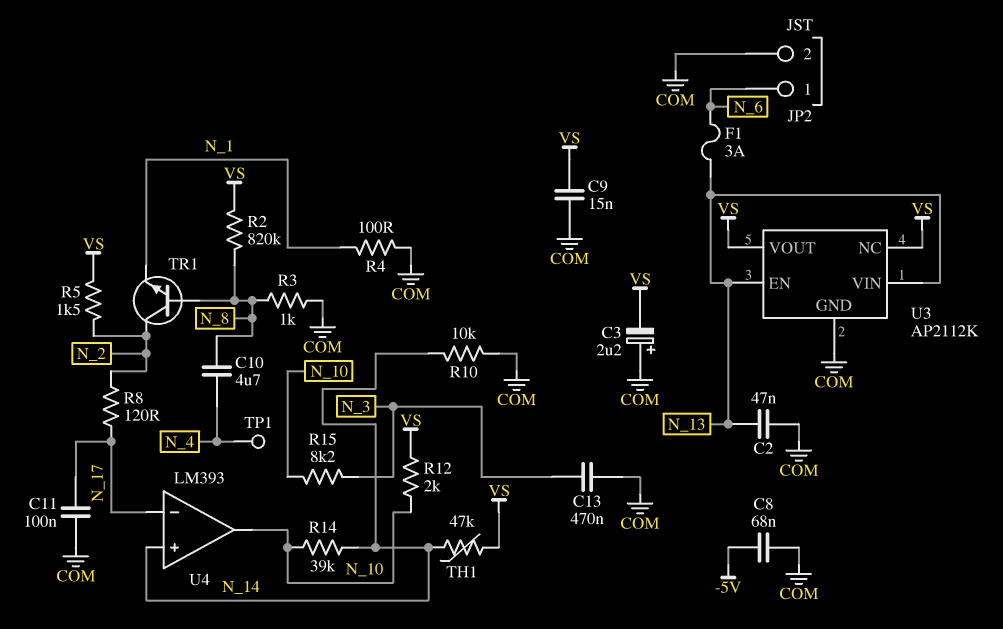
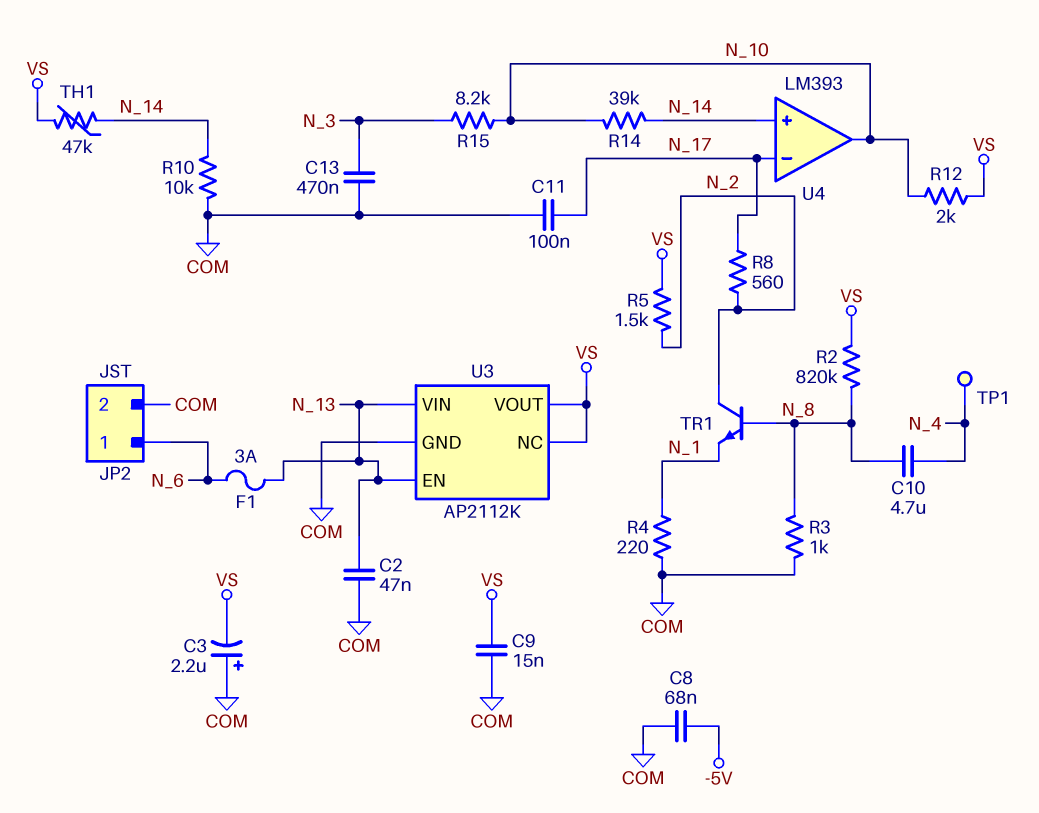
R4: 100 (COM, N_1) -> 220 (COM, N_1)
R8: 120 (N_2, N_17) -> 560 (N_2, N_17)

